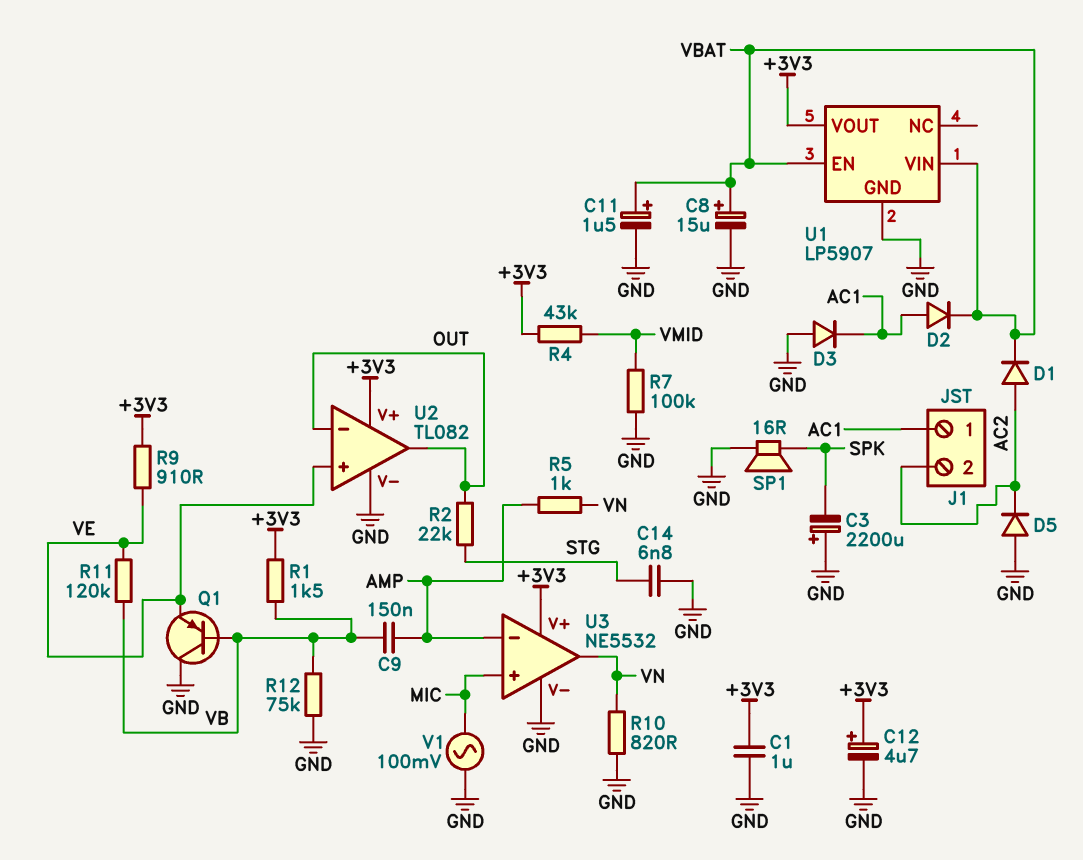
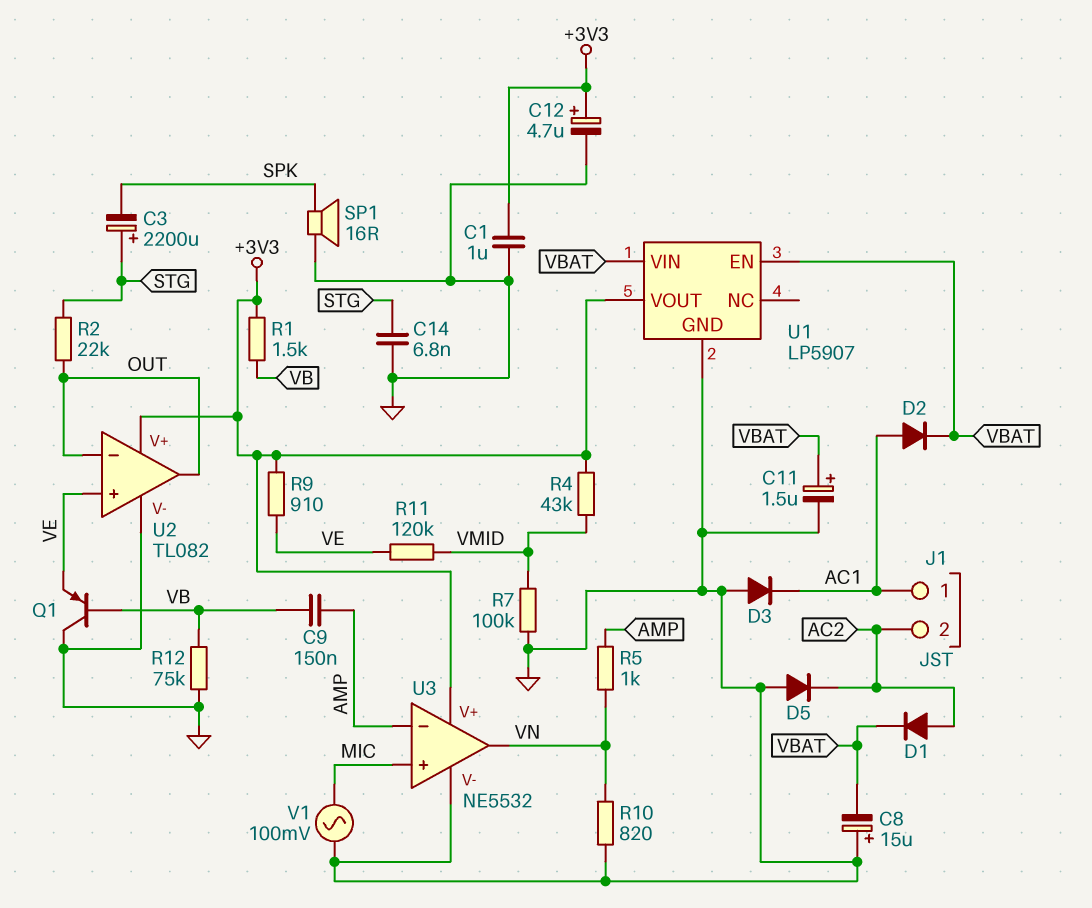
C3: 2200uF (plus GND, minus SPK) -> 2200uF (plus STG, minus SPK)
C8: 15uF (plus VBAT, minus GND) -> 15uF (plus GND, minus VBAT)
R11: 120k (VB, VE) -> 120k (VE, VMID)

